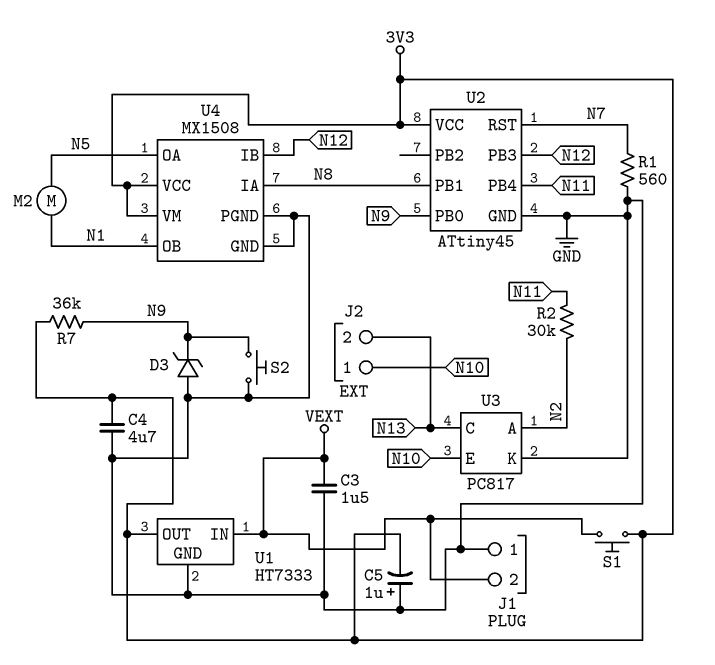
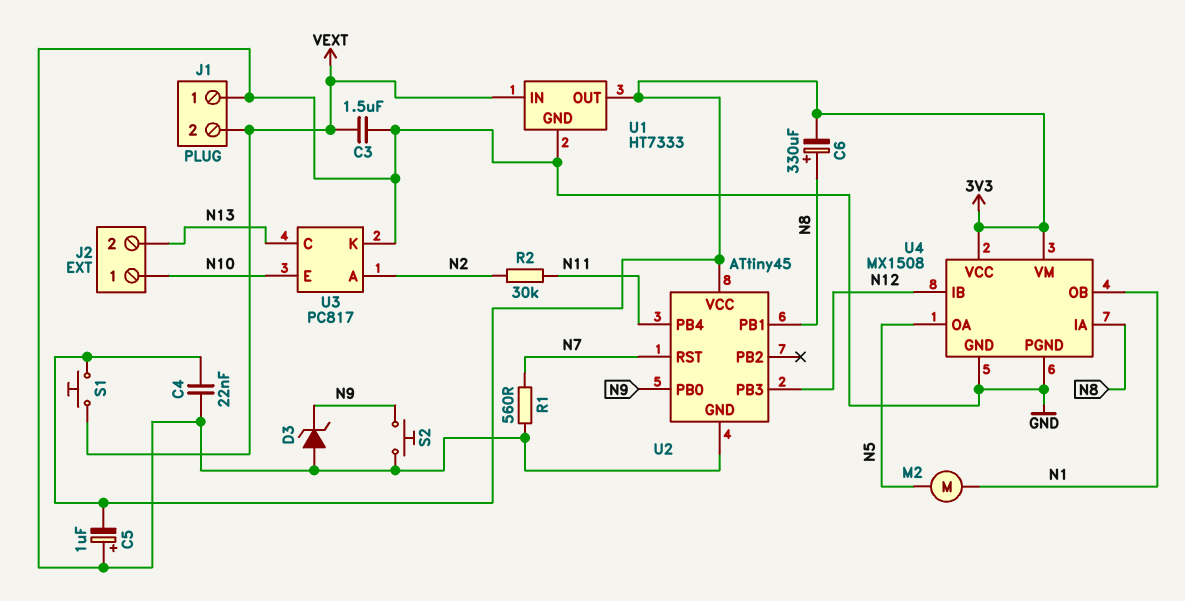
C4: 4.7uF (3V3, GND) -> 22nF (3V3, GND)
C6: none -> 330uF (plus N8, minus 3V3)
R7: 36k (3V3, N9) -> none

